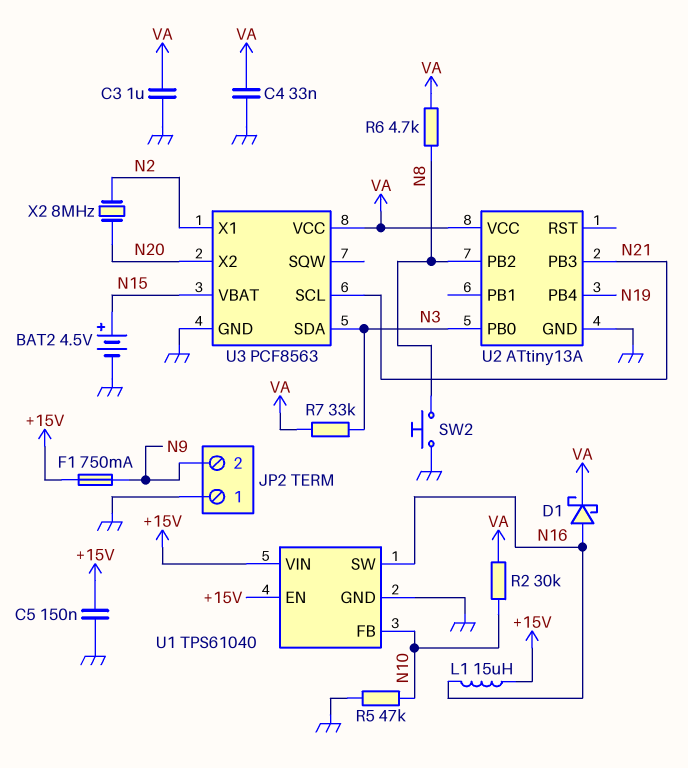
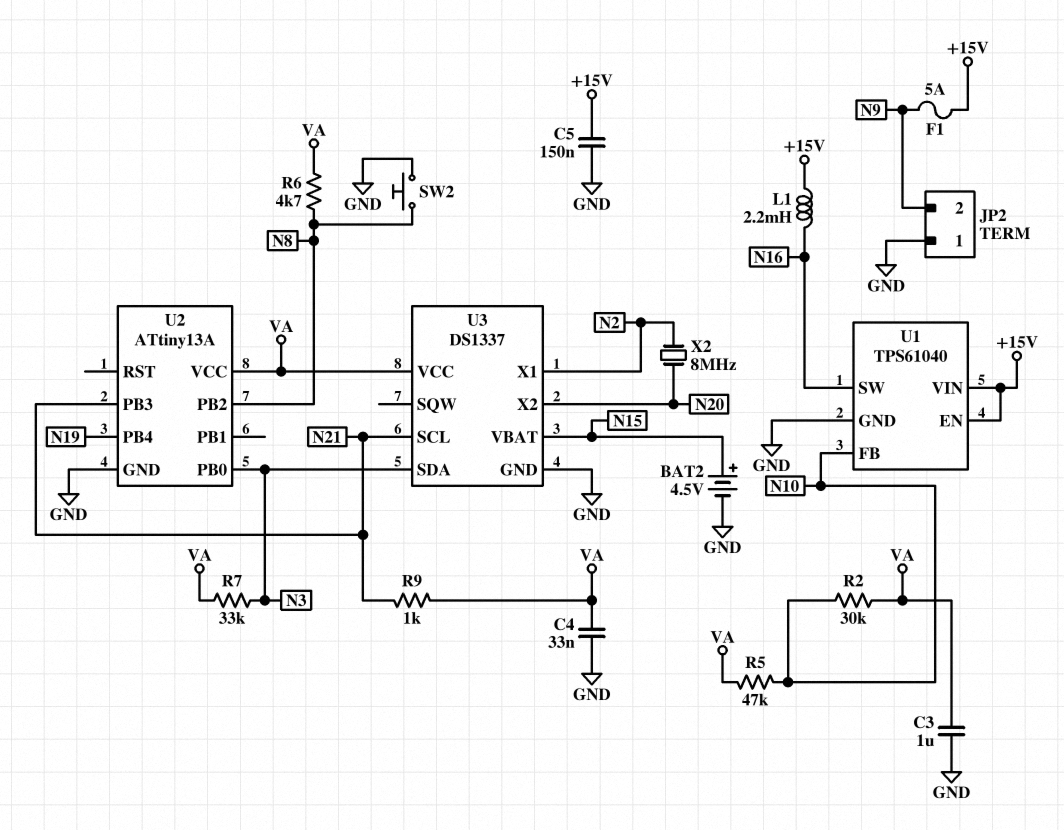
D1: schottky (A N16, K VA) -> none
F1: 750mA (+15V, N9) -> 5A (+15V, N9)
L1: 15uH (+15V, N16) -> 2.2mH (+15V, N16)
R5: 47k (GND, N10) -> 47k (N10, VA)
R9: none -> 1k (N21, VA)
U3: PCF8563 -> DS1337

